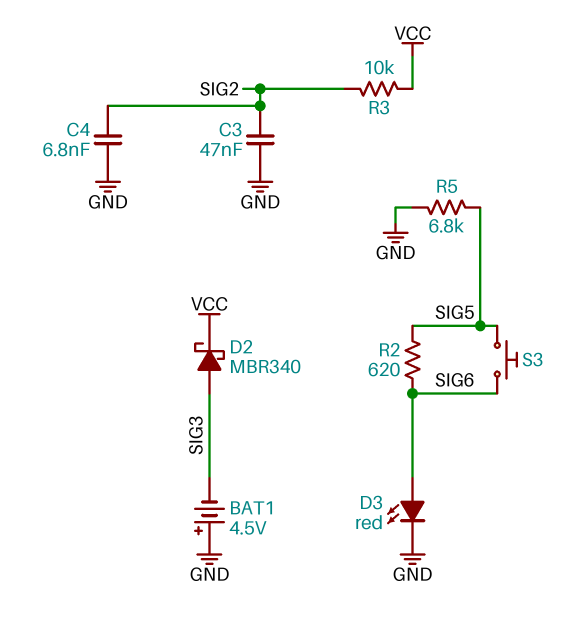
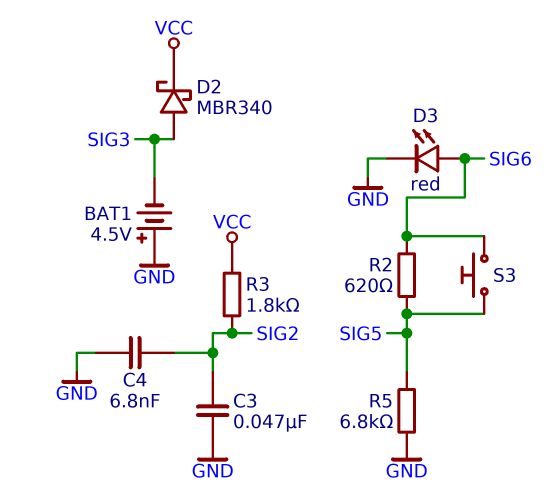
R3: 10k (SIG2, VCC) -> 1.8k (SIG2, VCC)

